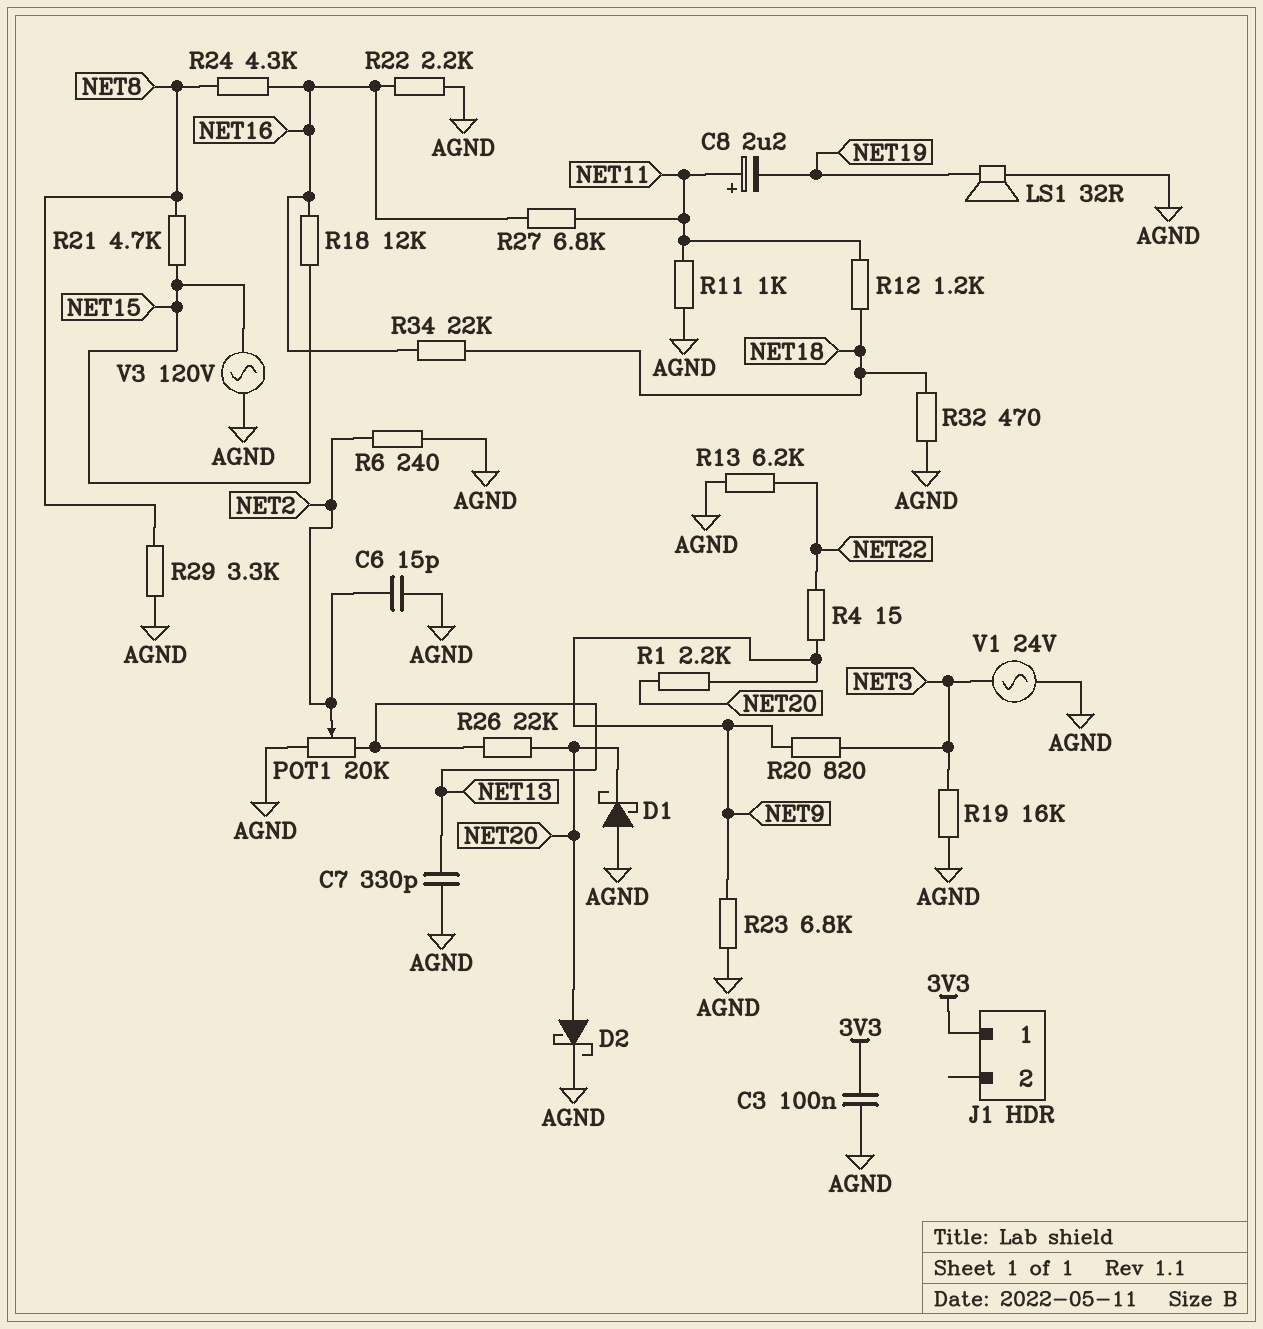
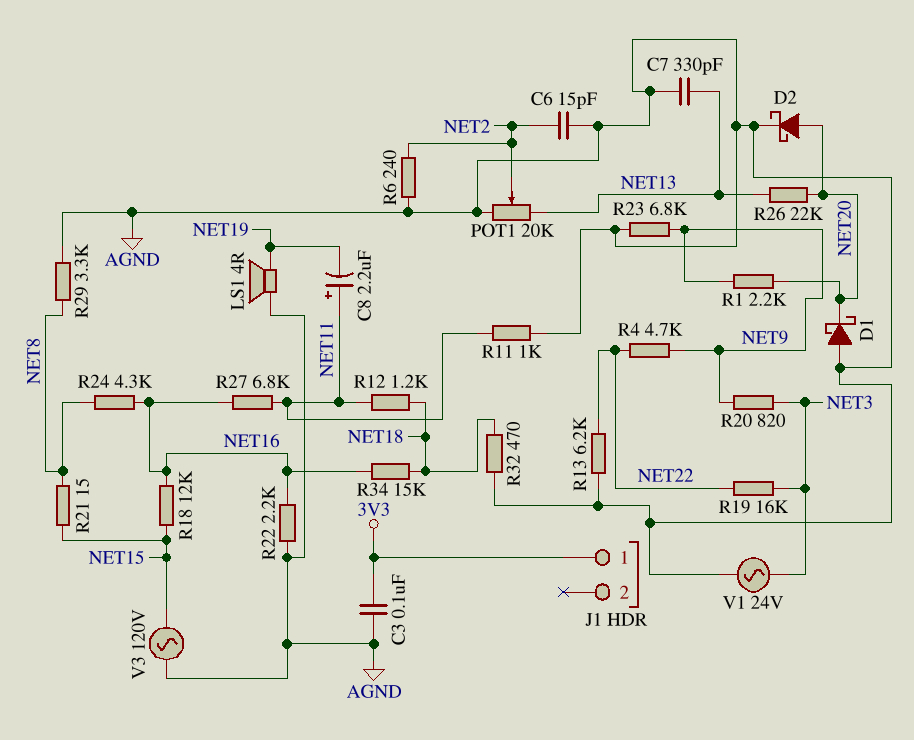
LS1: speaker 32R (AGND, NET19) -> speaker 4R (AGND, NET19)
R4: 15 (NET9, NET22) -> 4.7k (NET9, NET22)
R19: 16k (AGND, NET3) -> 16k (NET3, NET22)
R21: 4.7k (NET8, NET15) -> 15 (NET8, NET15)
R34: 22k (NET16, NET18) -> 15k (NET16, NET18)

